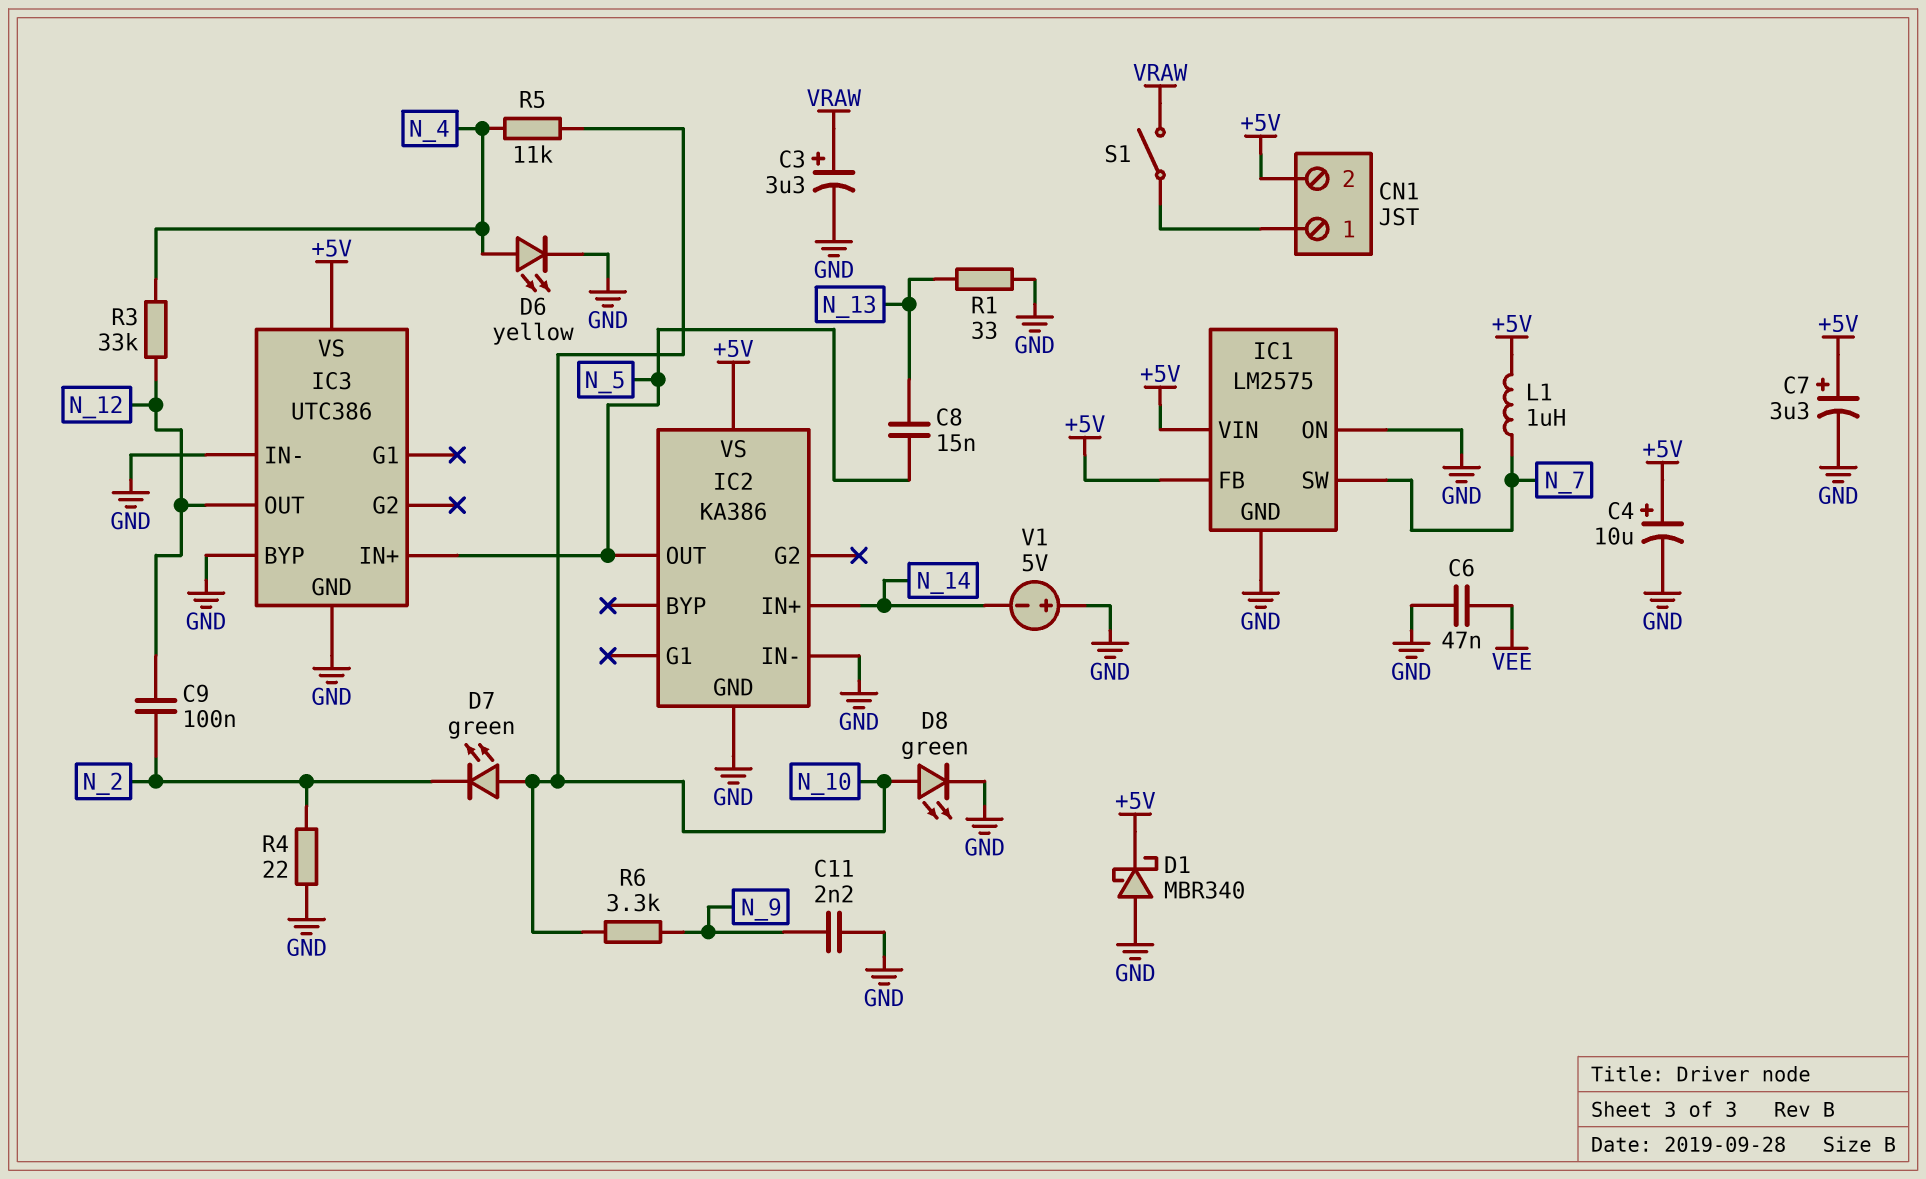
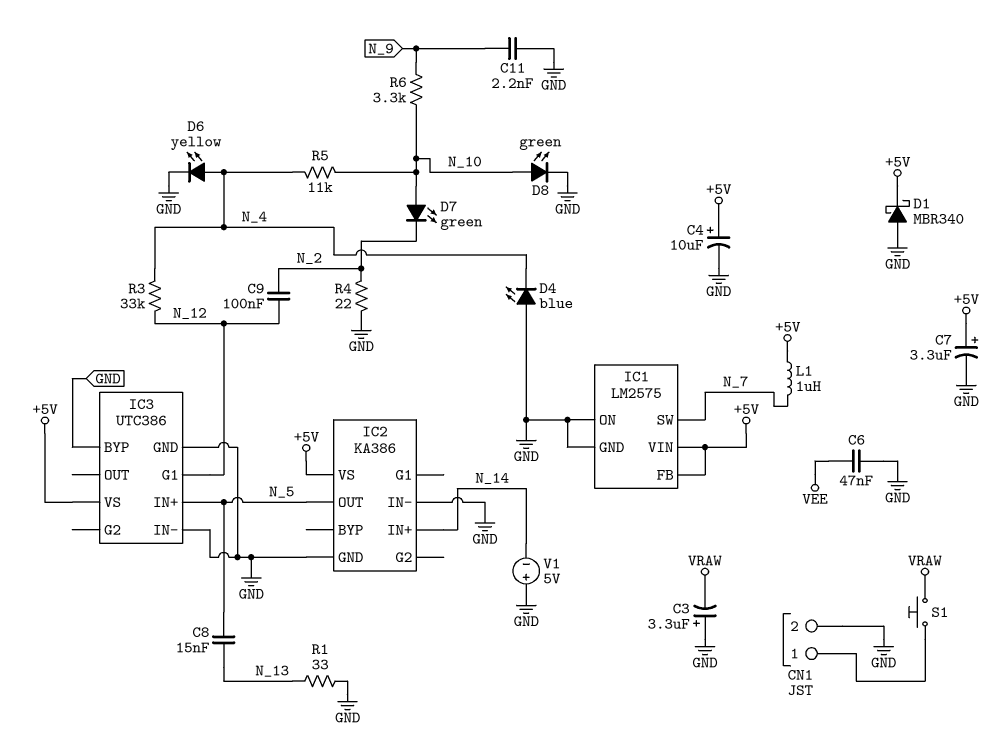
C3: 3.3uF (plus VRAW, minus GND) -> 3.3uF (plus GND, minus VRAW)
CN1 pin 2: +5V -> GND
D4: none -> LED blue (A GND, K N_4)
IC3 pin G1: none -> N_12
IC3 pin OUT: N_12 -> none
S1: switch (CN1/1, VRAW) -> button (CN1/1, VRAW)

